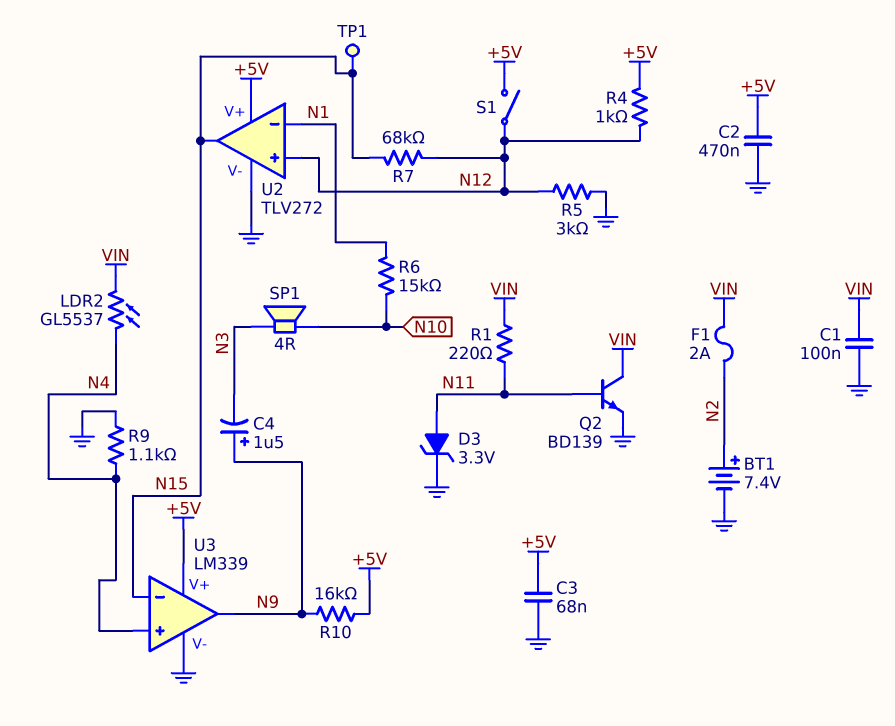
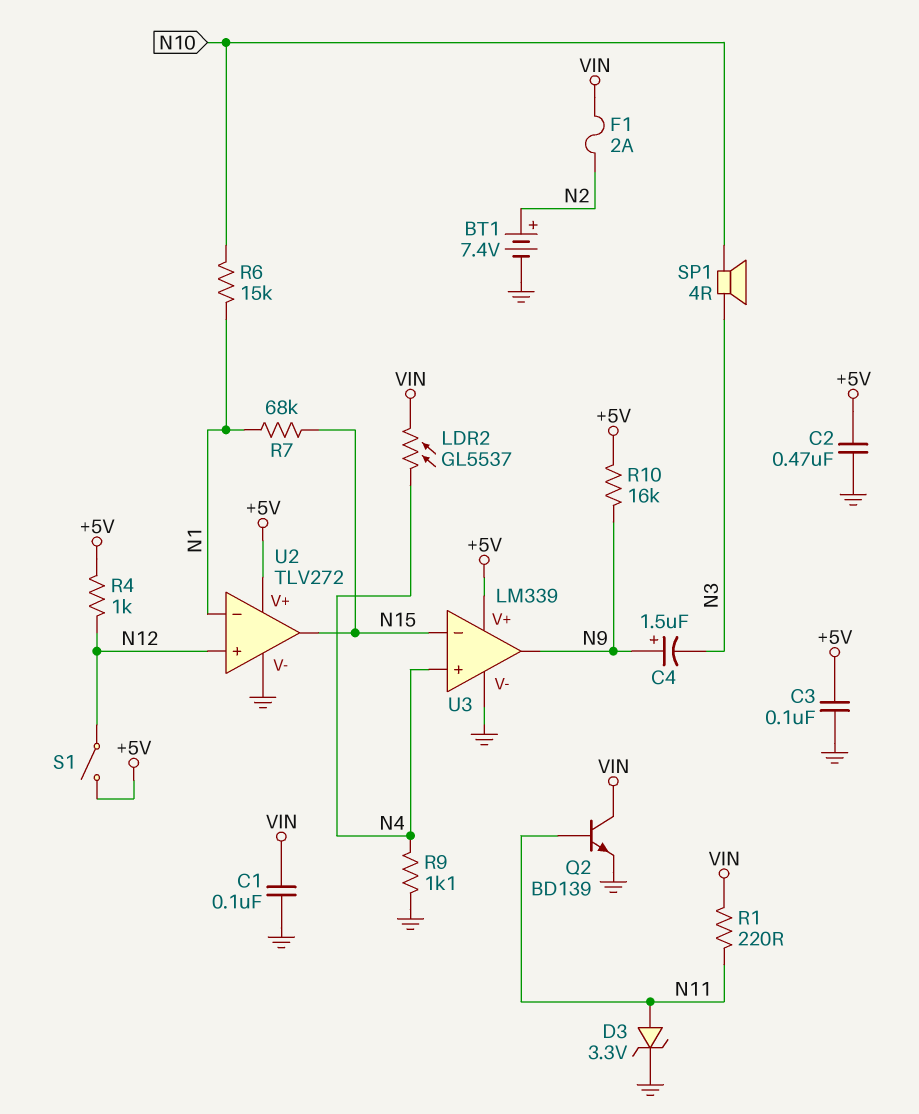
C3: 68nF (+5V, GND) -> 100nF (+5V, GND)
R5: 3k (GND, N12) -> none
R7: 68k (N12, N15) -> 68k (N1, N15)
TP1: test point (N15) -> none

